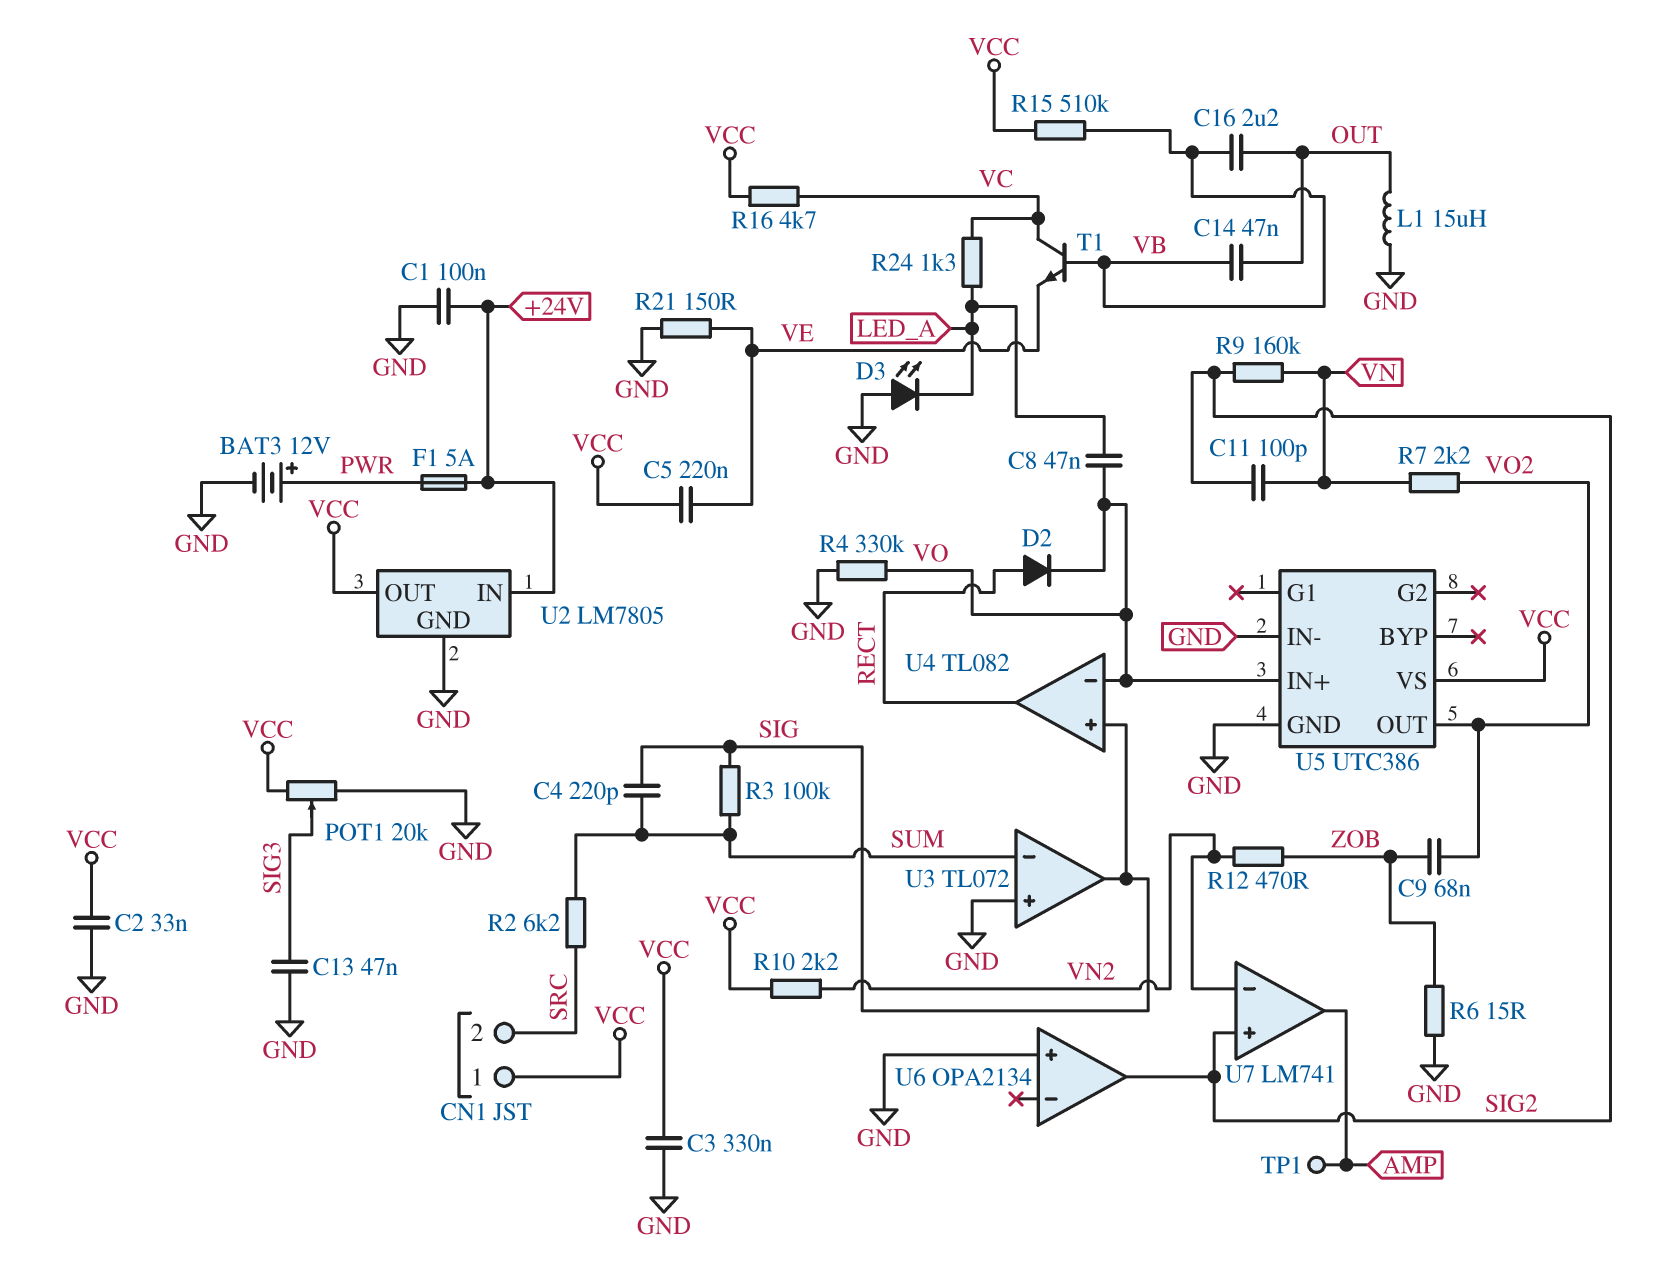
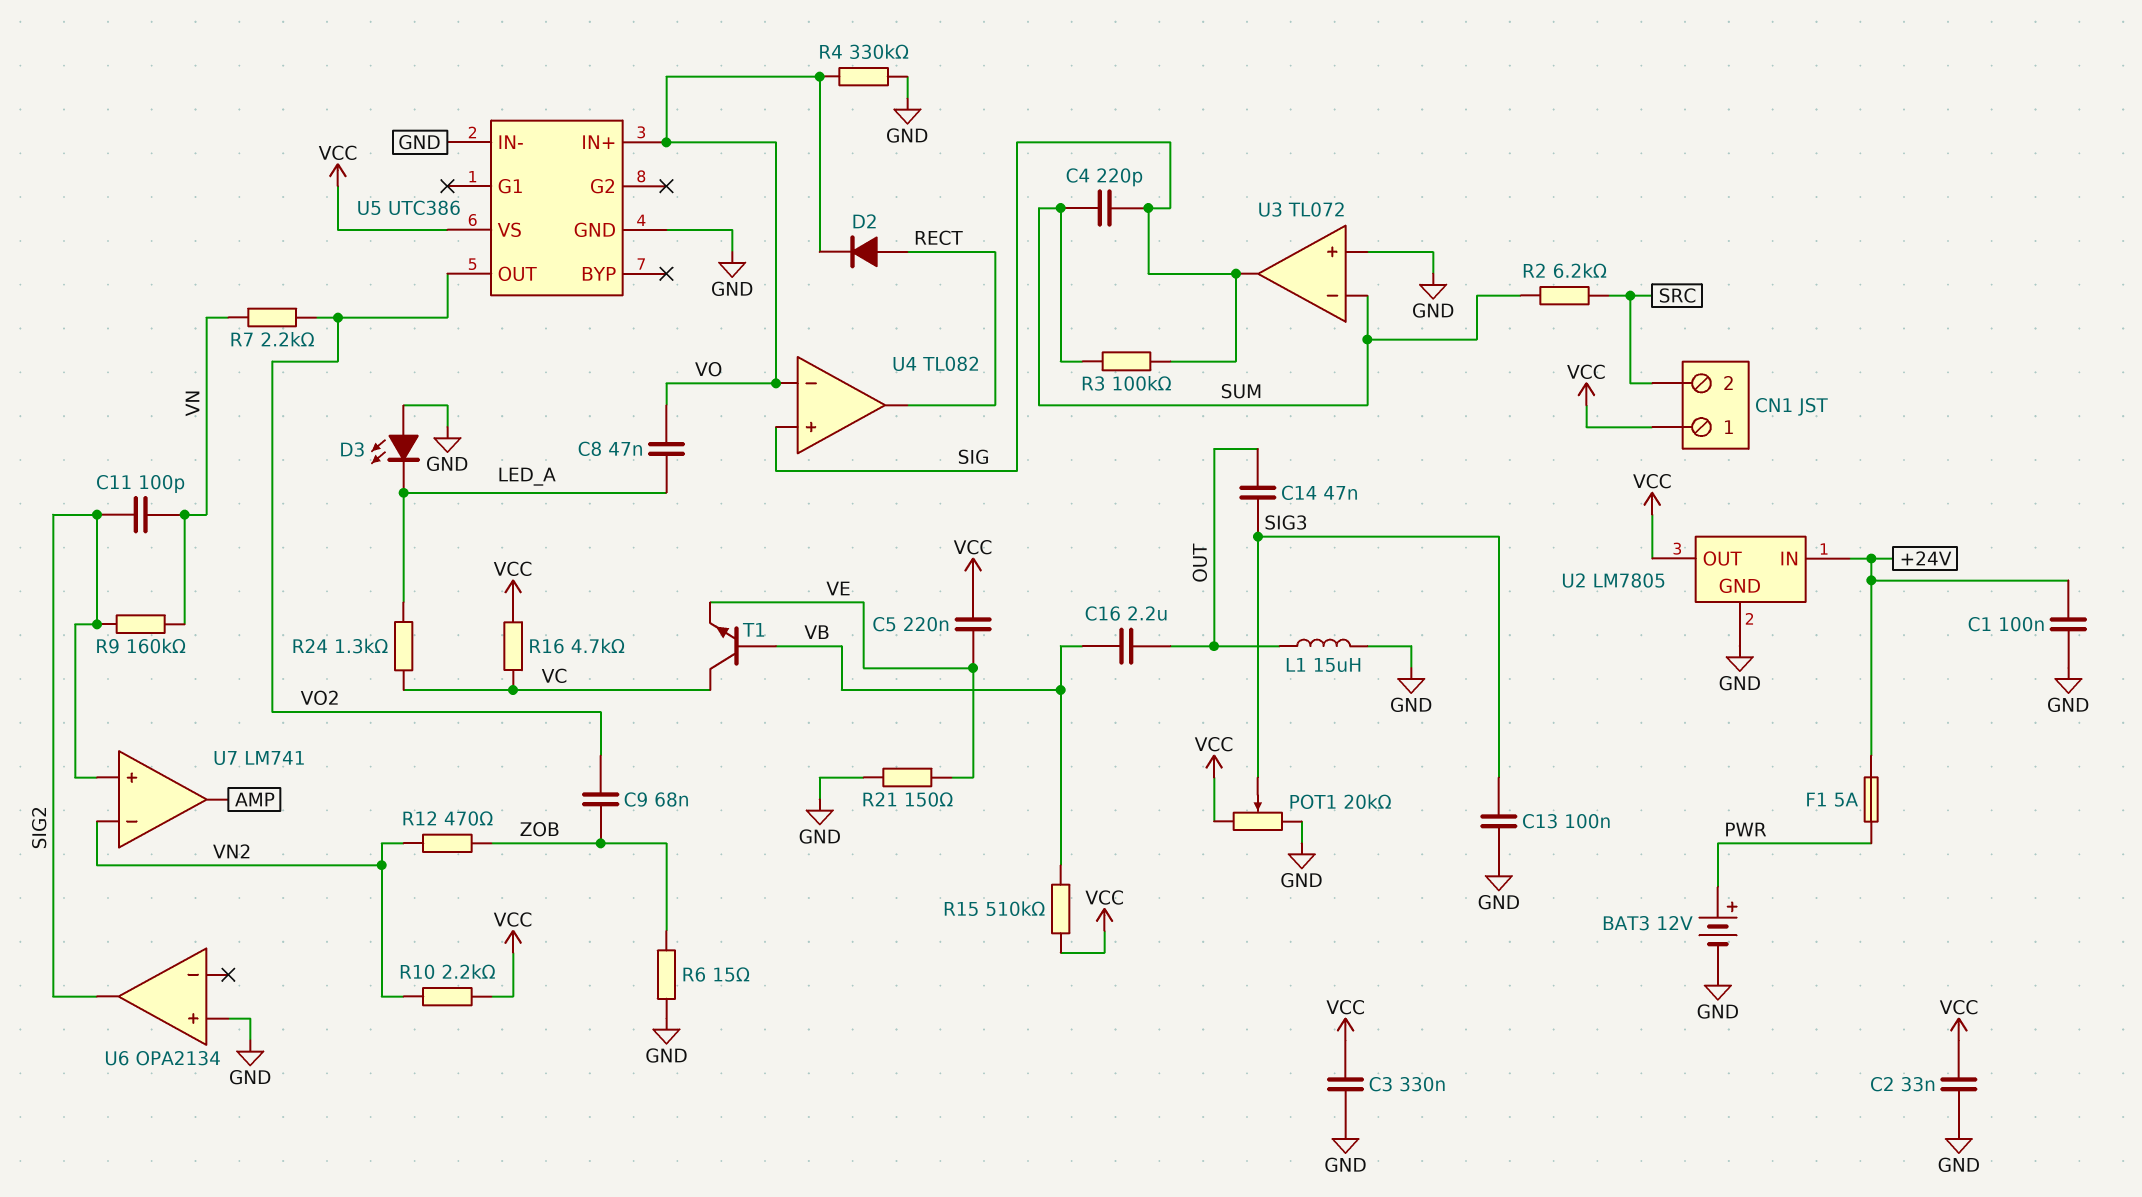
C13: 47nF (GND, SIG3) -> 100nF (GND, SIG3)
C14: 47nF (OUT, VB) -> 47nF (OUT, SIG3)
TP1: test point (AMP) -> none

